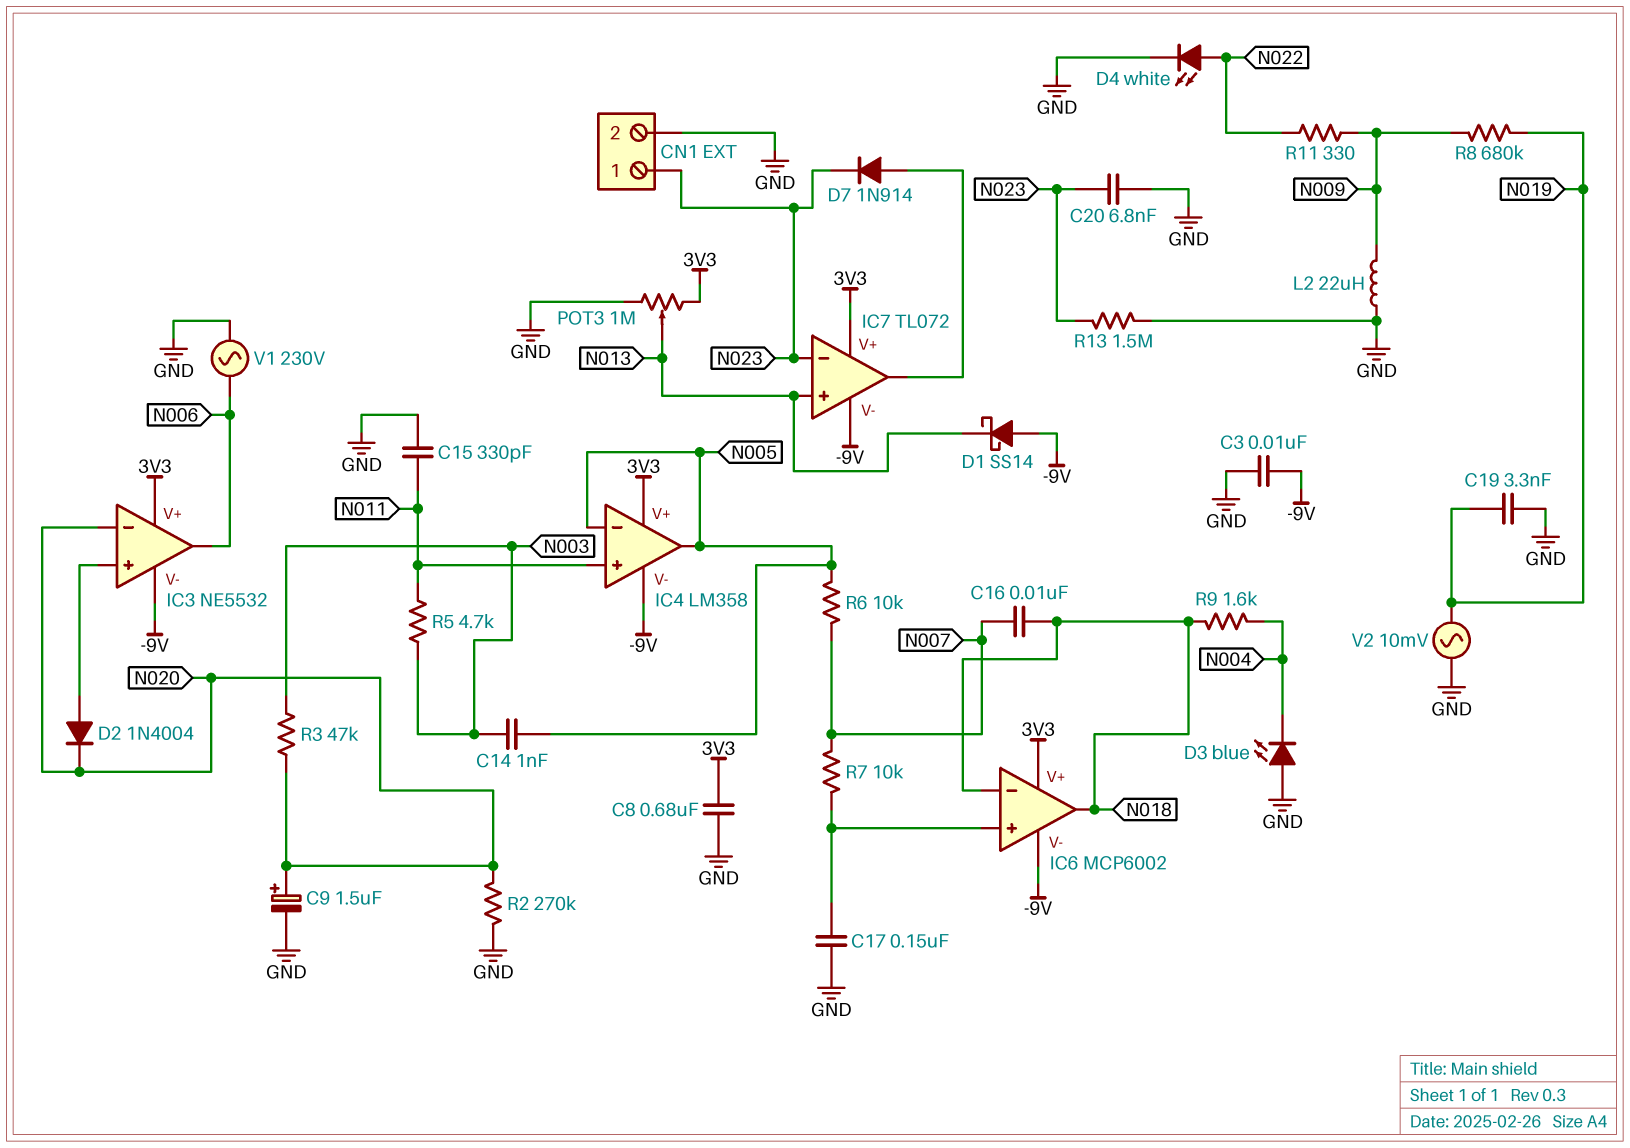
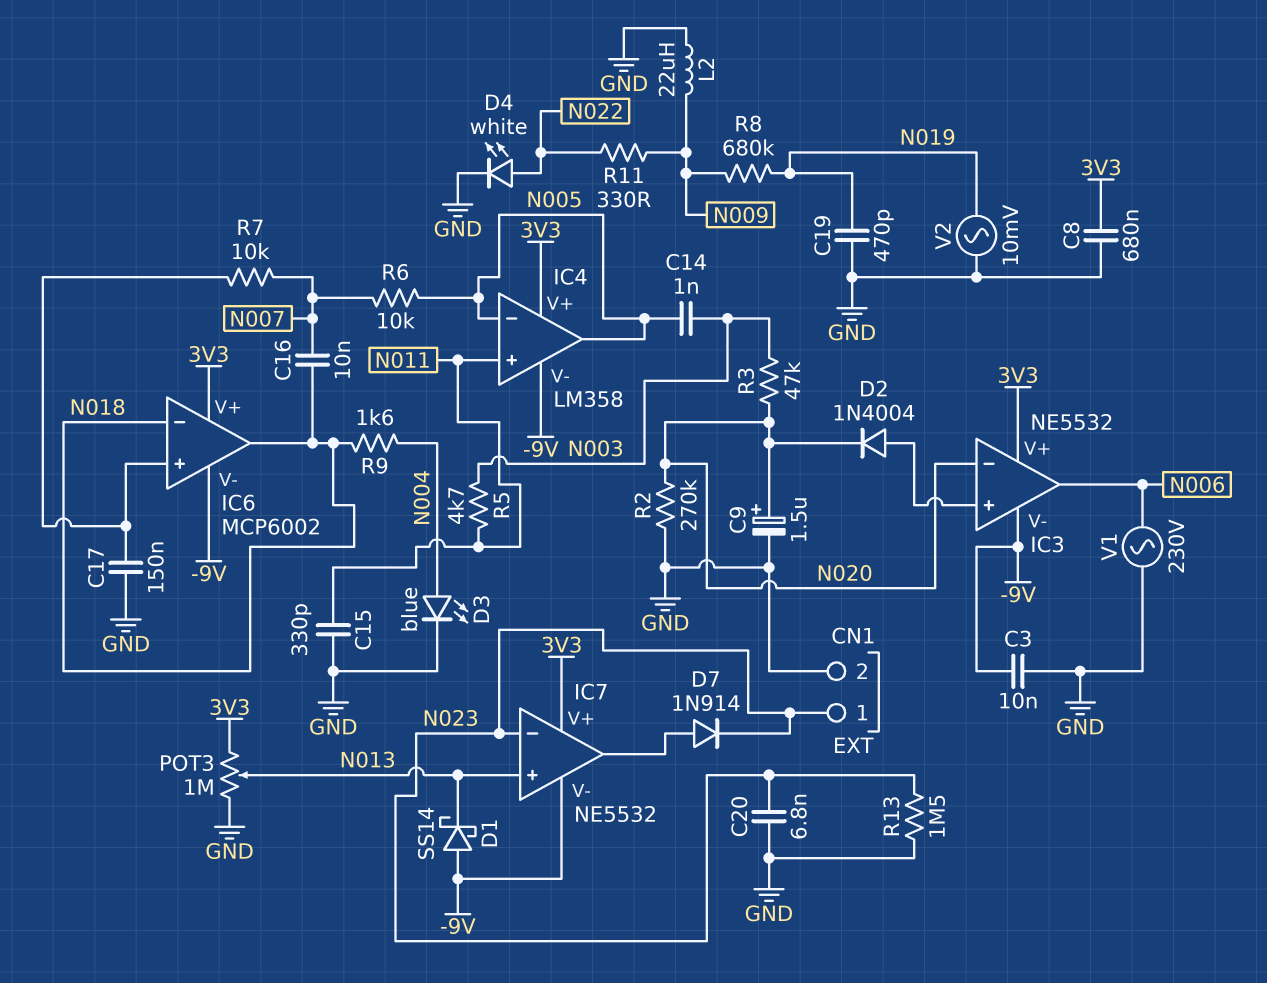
C19: 3.3nF (GND, N019) -> 470pF (GND, N019)
D3: LED blue (A GND, K N004) -> LED blue (A N004, K GND)
IC7: TL072 -> NE5532

